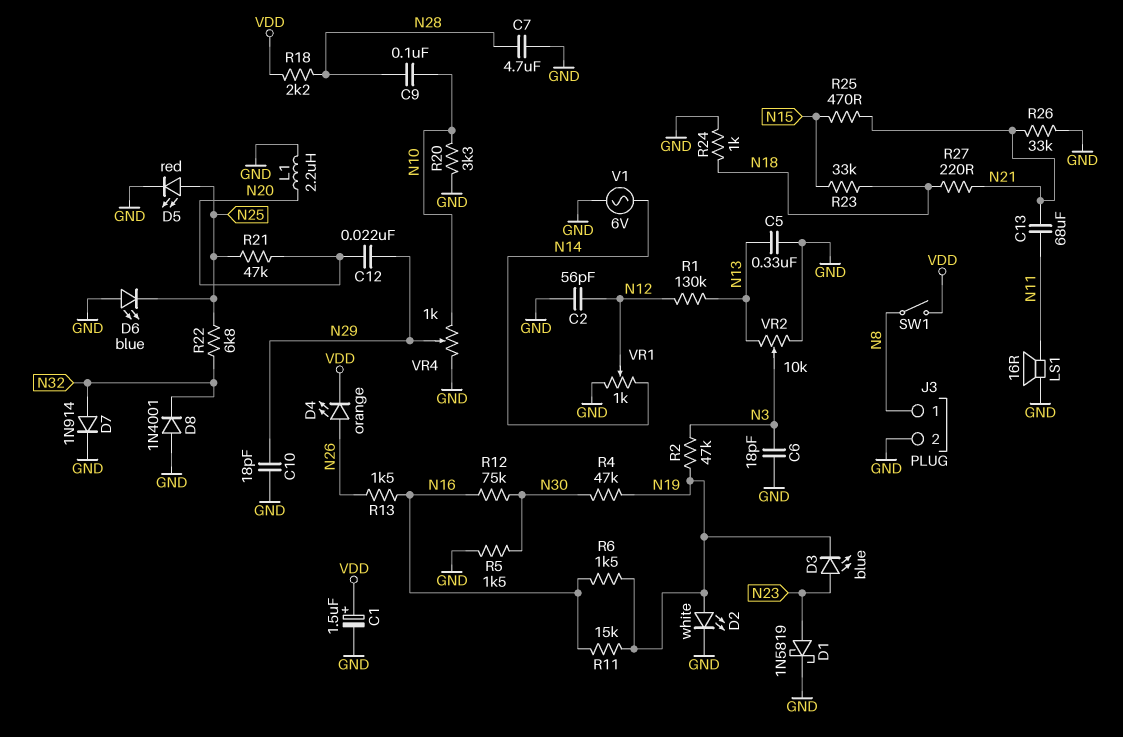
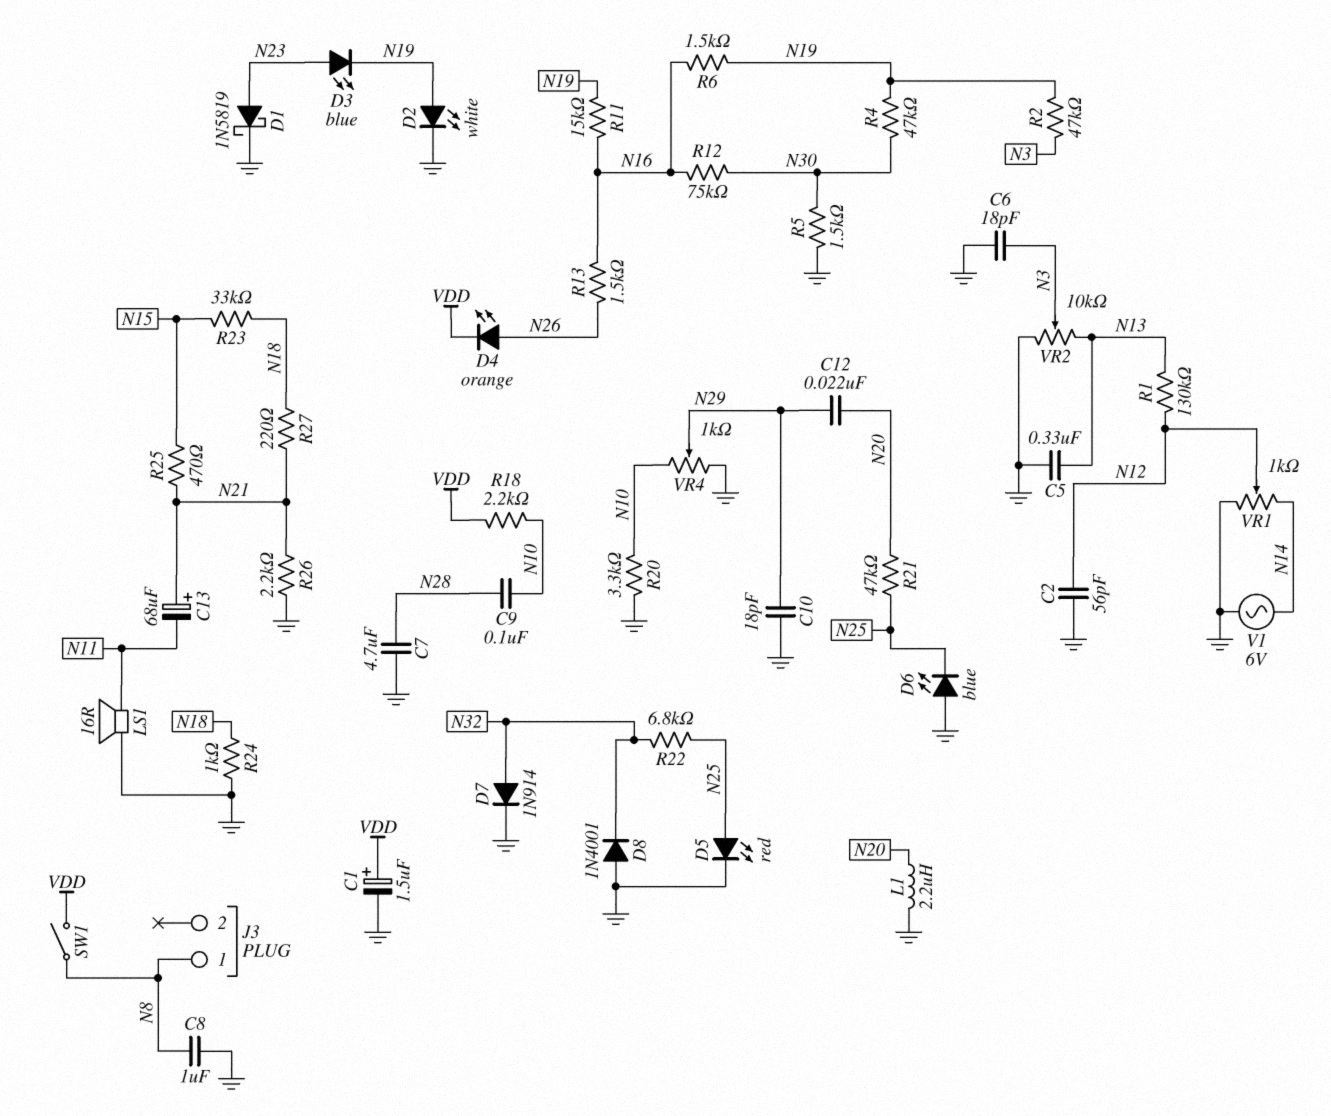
C8: none -> 1uF (GND, N8)
C13: 68uF (N11, N21) -> 68uF (plus N21, minus N11)
J3 pin 2: GND -> none
R18: 2.2k (N28, VDD) -> 2.2k (N10, VDD)
R26: 33k (GND, N21) -> 2.2k (GND, N21)

